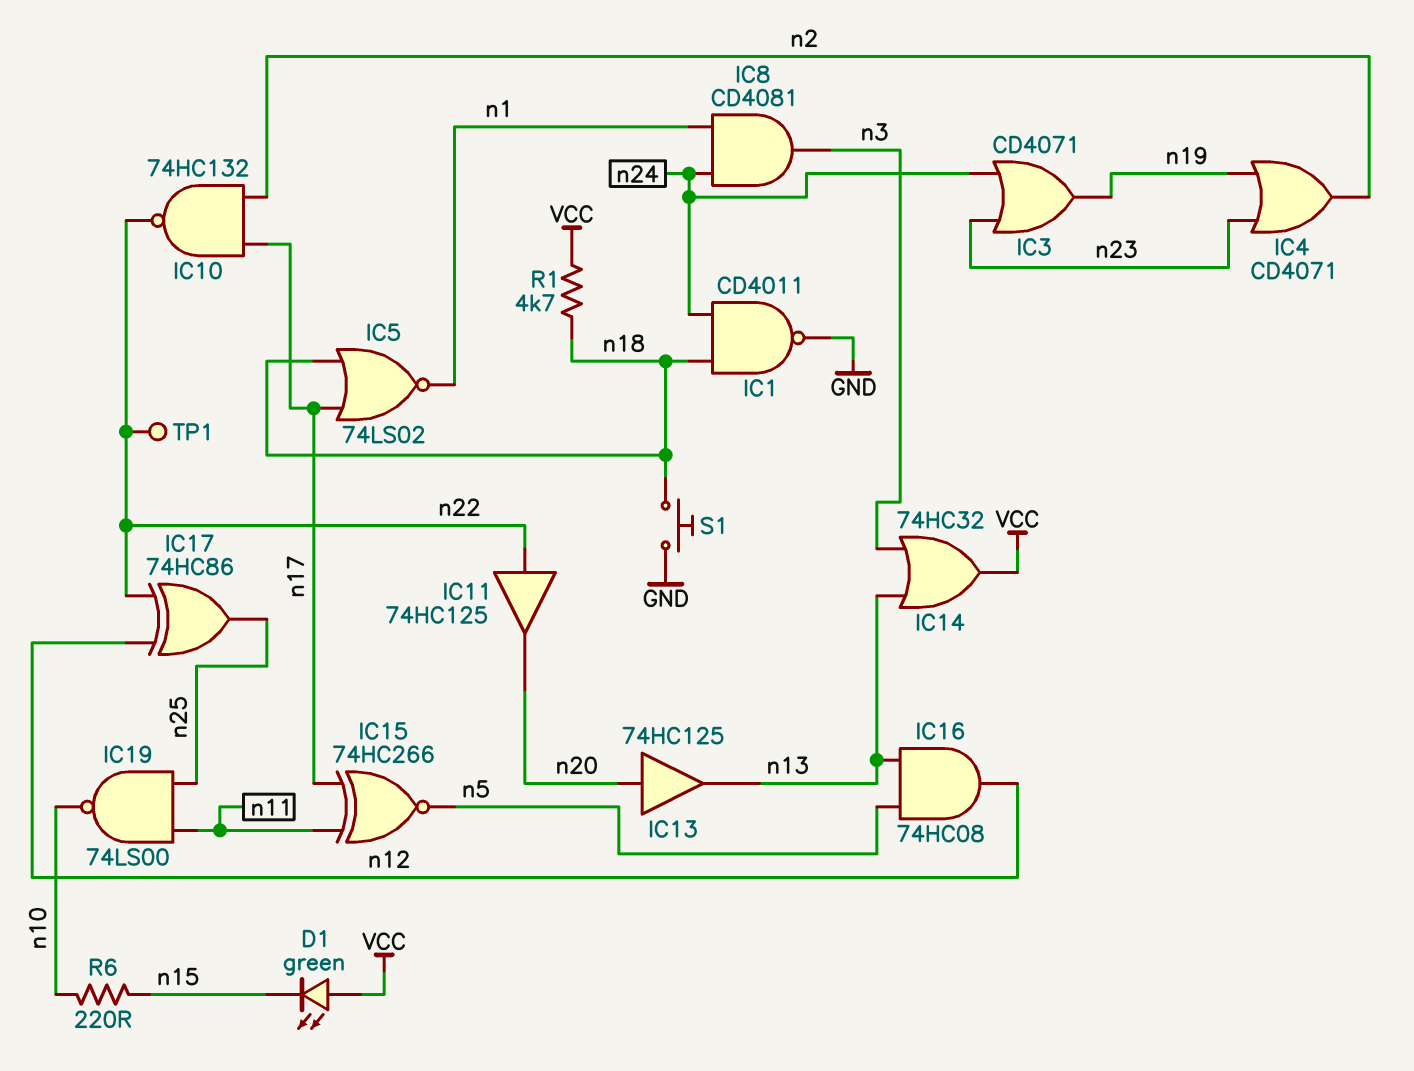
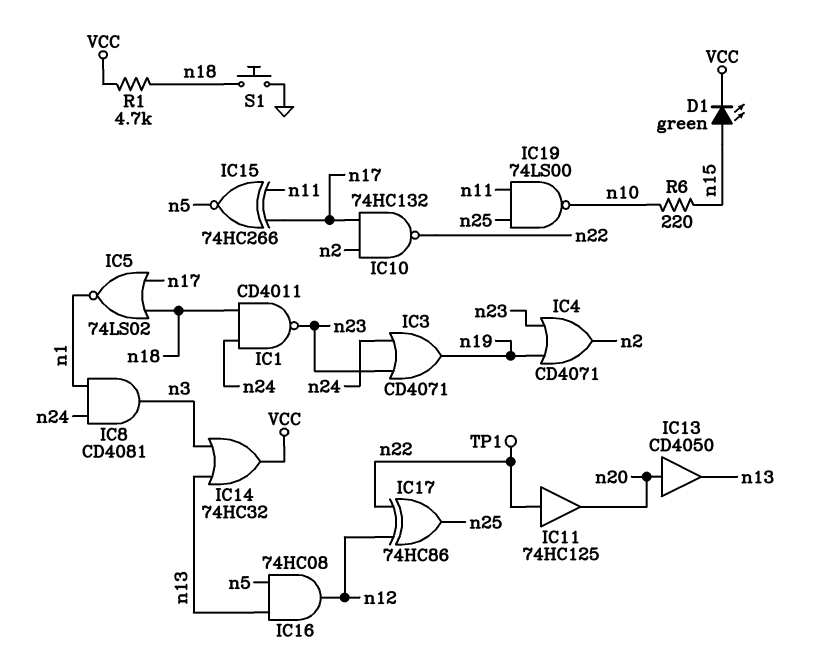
D1: LED green (A VCC, K n15) -> LED green (A n15, K VCC)
IC1: NAND CD4011 (in n18, in n24, out GND) -> NAND CD4011 (in n18, in n24, out n23)
IC13: buffer 74HC125 (in n20, out n13) -> buffer CD4050 (in n20, out n13)

